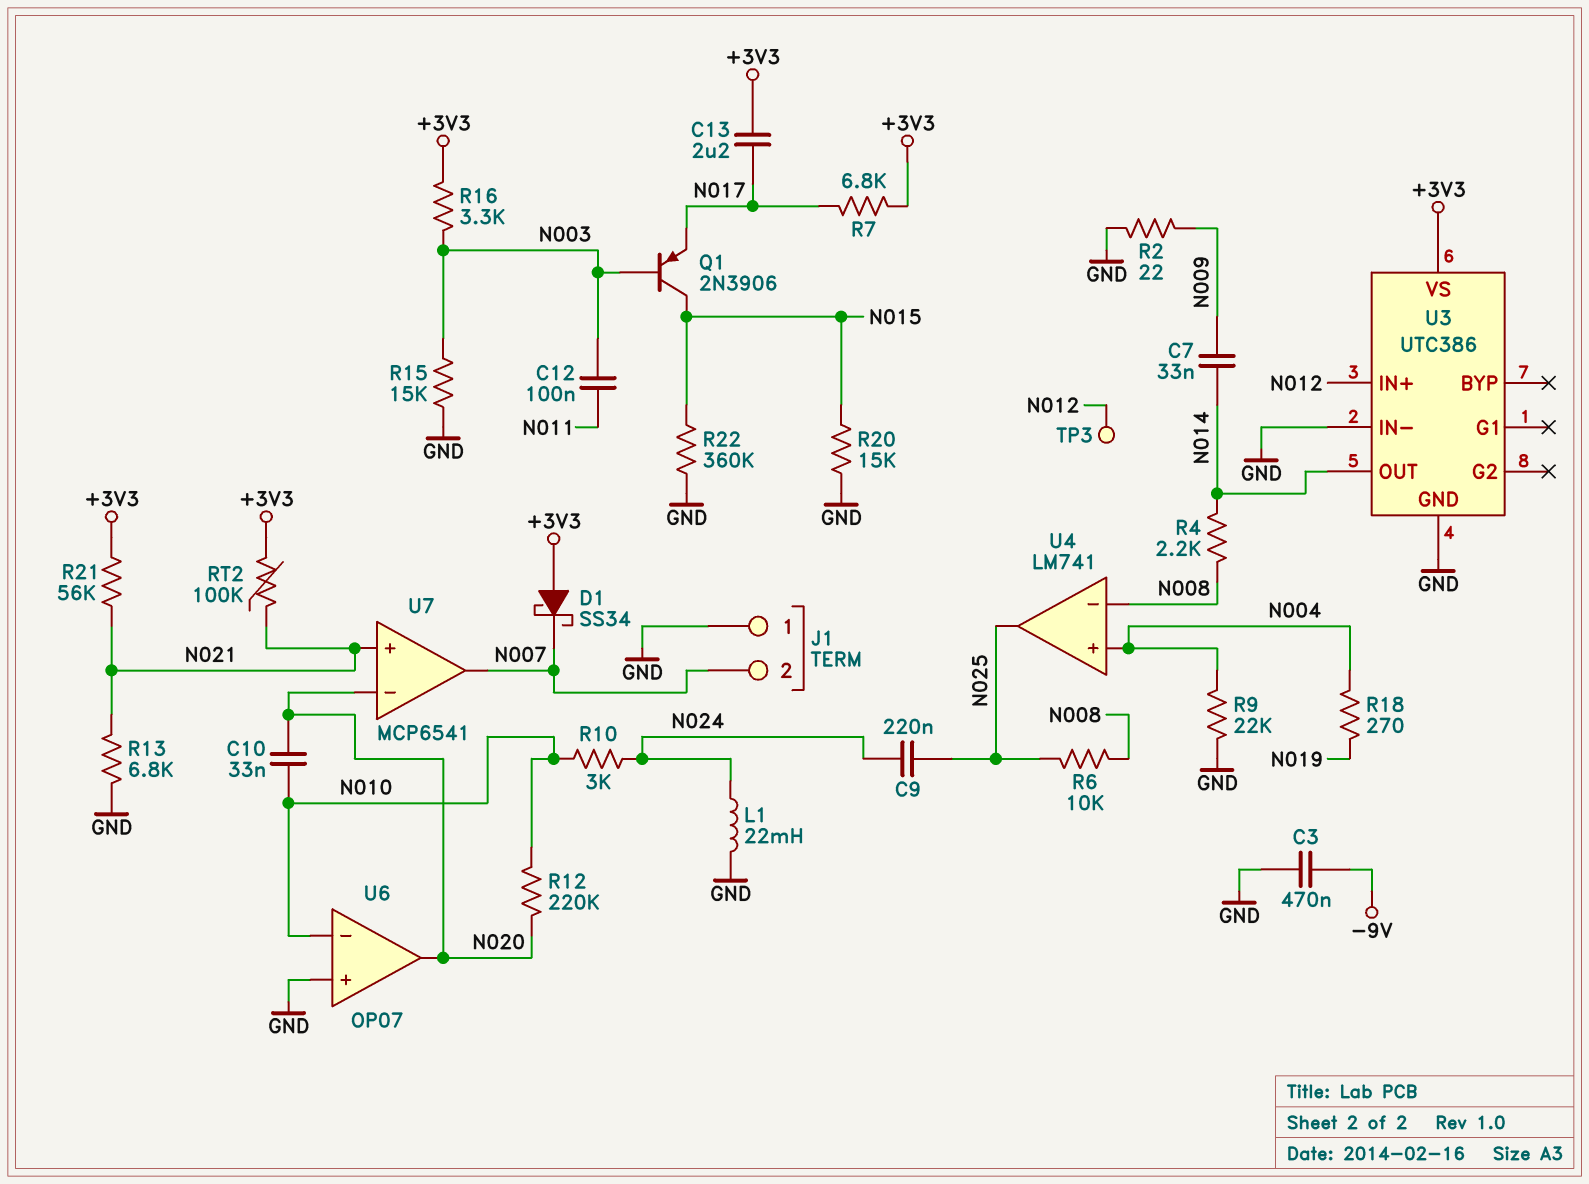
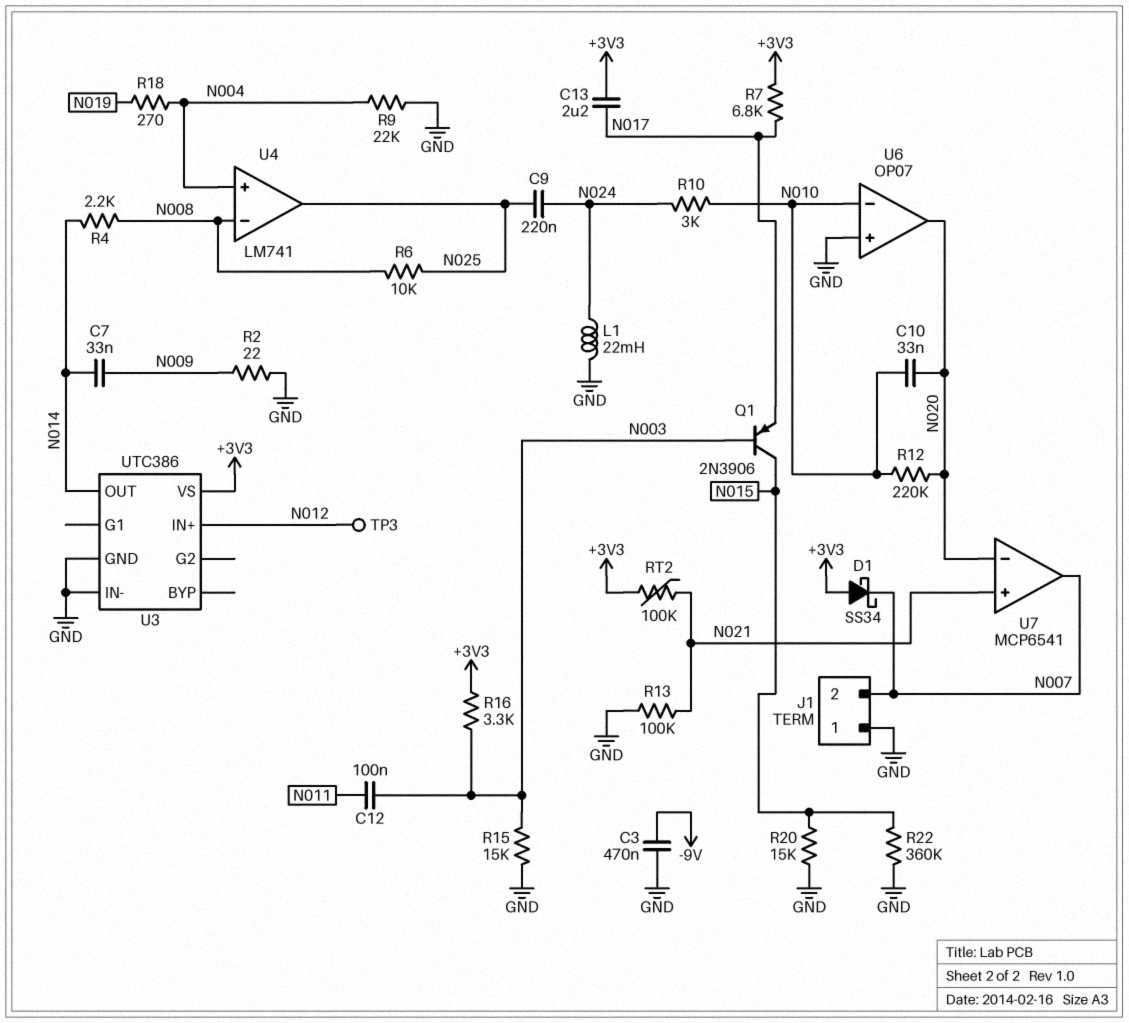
R13: 6.8k (GND, N021) -> 100k (GND, N021)
R21: 56k (+3V3, N021) -> none

